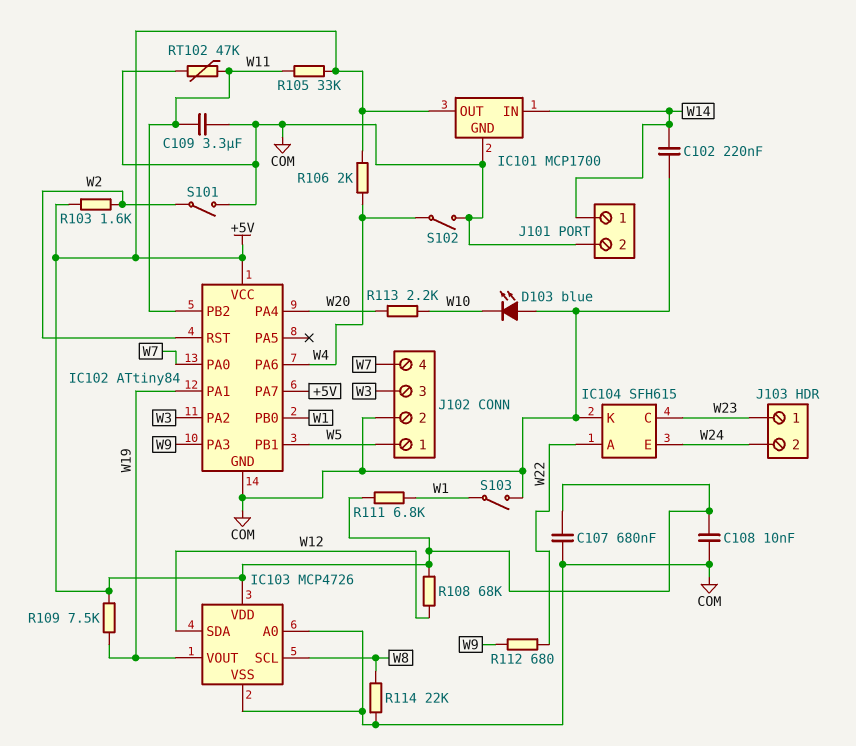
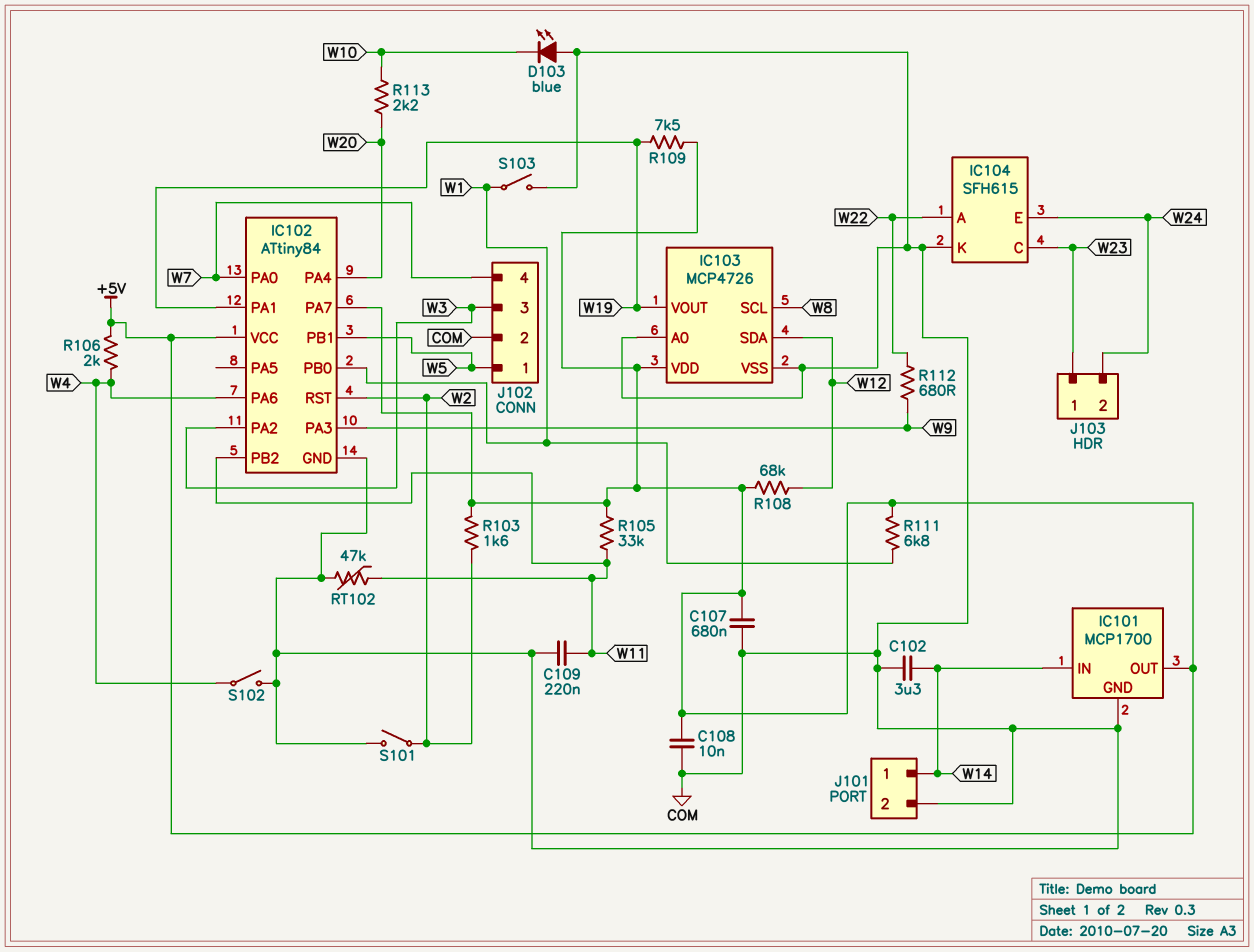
C102: 220nF (COM, W14) -> 3.3uF (COM, W14)
C109: 3.3uF (COM, W11) -> 220nF (COM, W11)
R114: 22k (COM, W8) -> none

